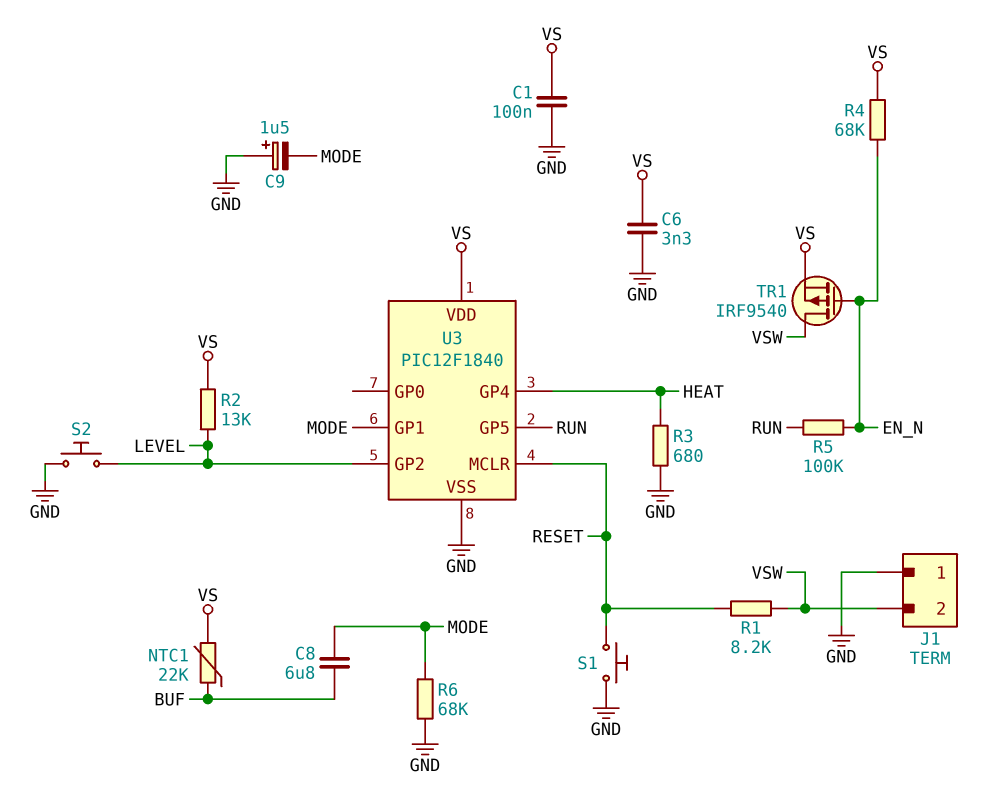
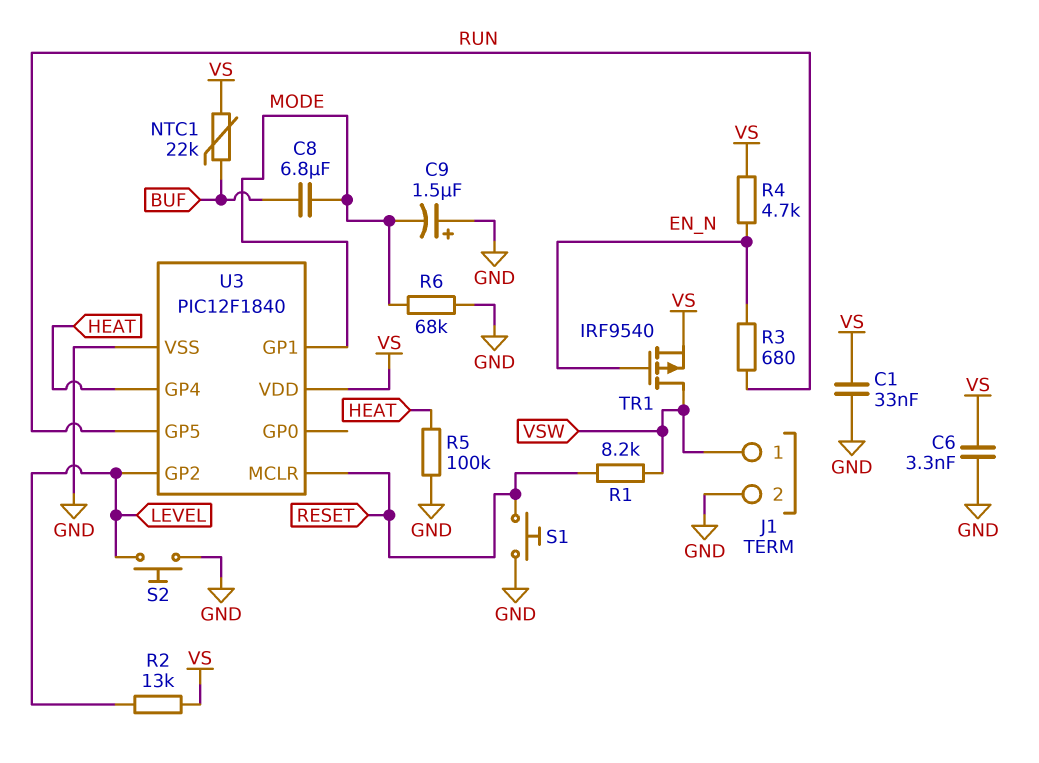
C1: 100nF (GND, VS) -> 33nF (GND, VS)
J1 pin 1: GND -> VSW
J1 pin 2: VSW -> GND
R3: 680 (GND, HEAT) -> 680 (EN_N, RUN)
R4: 68k (EN_N, VS) -> 4.7k (EN_N, VS)
R5: 100k (EN_N, RUN) -> 100k (GND, HEAT)

